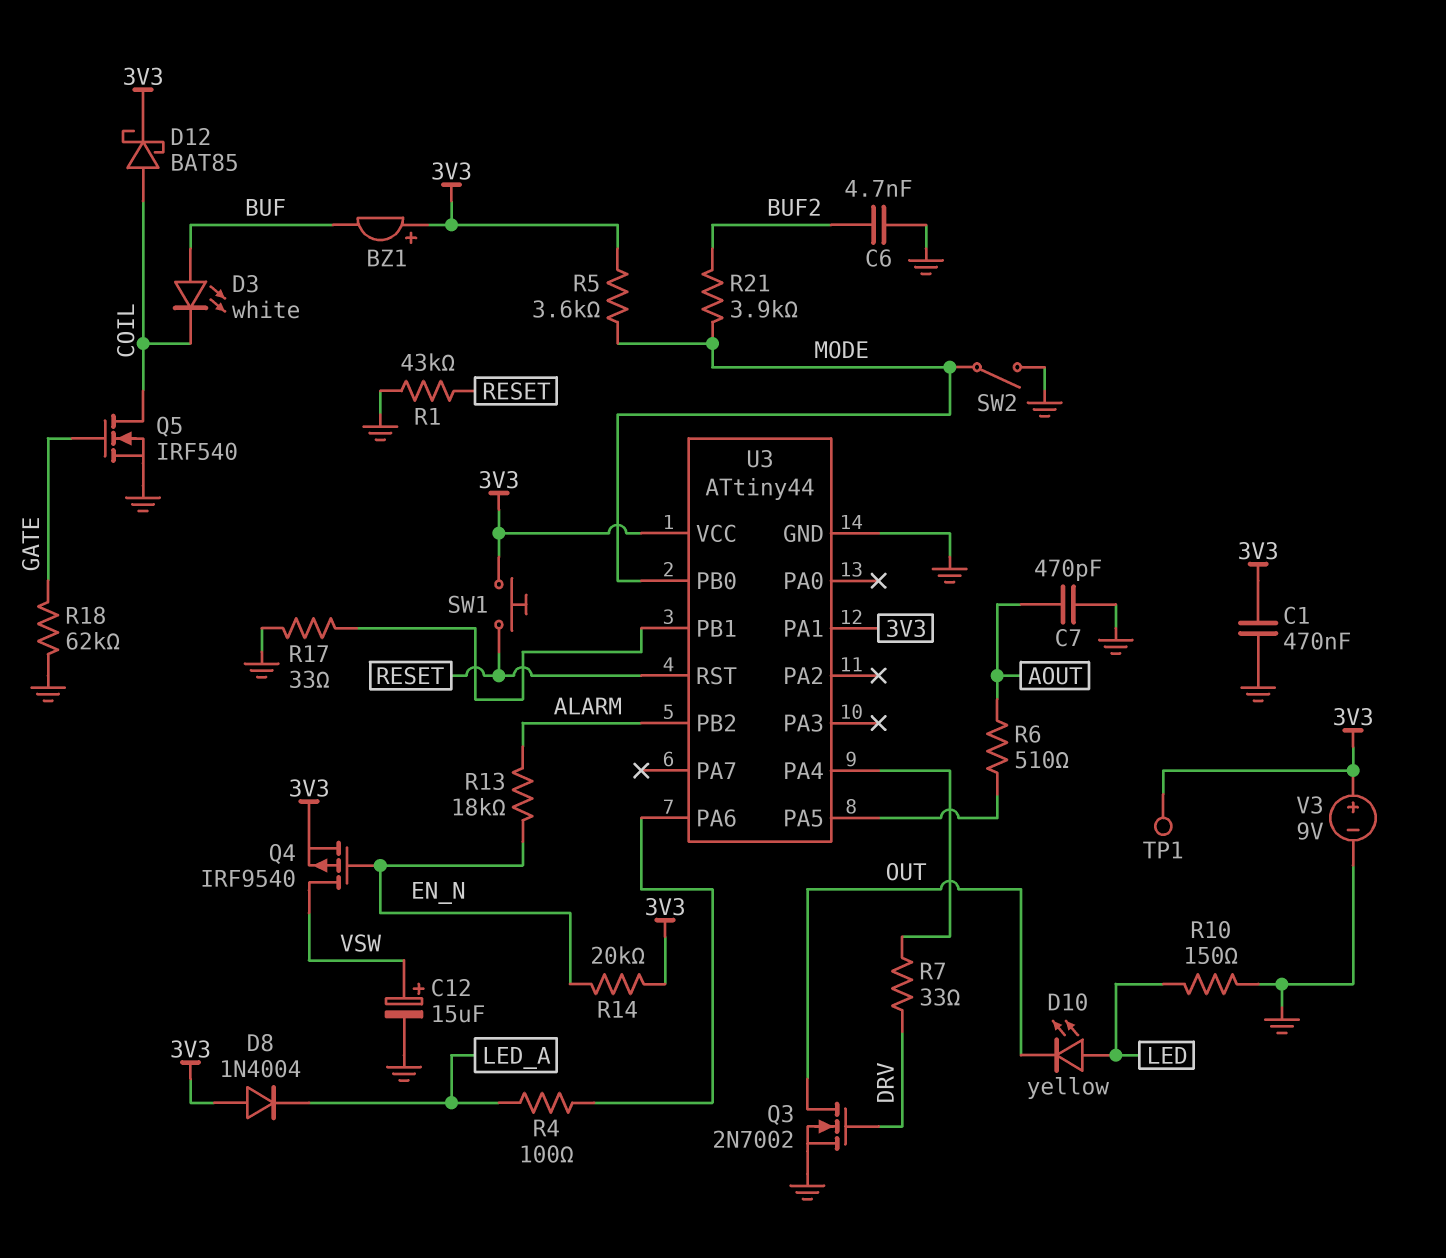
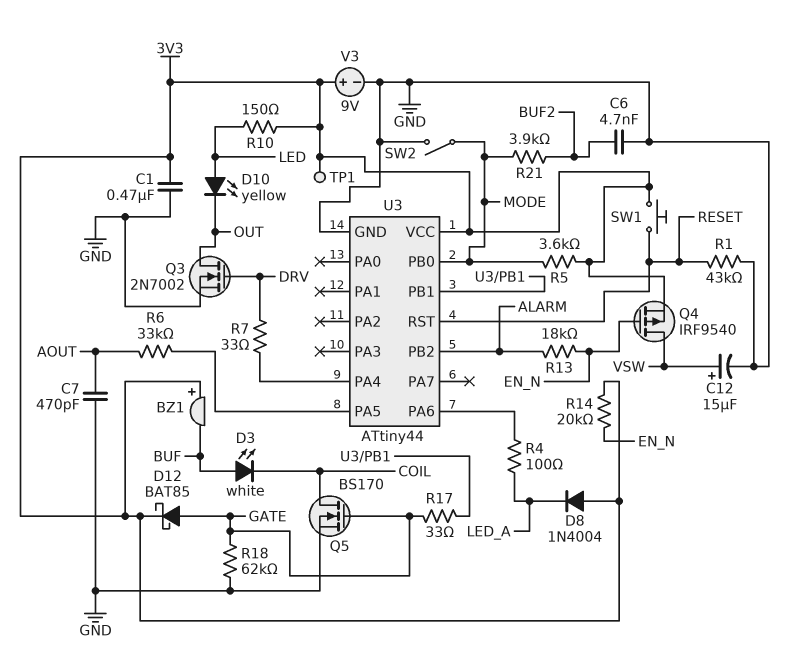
D12: schottky BAT85 (A COIL, K 3V3) -> schottky BAT85 (A GATE, K 3V3)
Q5: NMOS IRF540 (G GATE, D COIL, S GND) -> NMOS BS170 (G GATE, D COIL, S GND)
R6: 510 (AOUT, U3/PA5) -> 33k (AOUT, U3/PA5)
R10: 150 (GND, LED) -> 150 (3V3, LED)
R17: 33 (GND, U3/PB1) -> 33 (GATE, U3/PB1)
U3 pin PA1: 3V3 -> none

